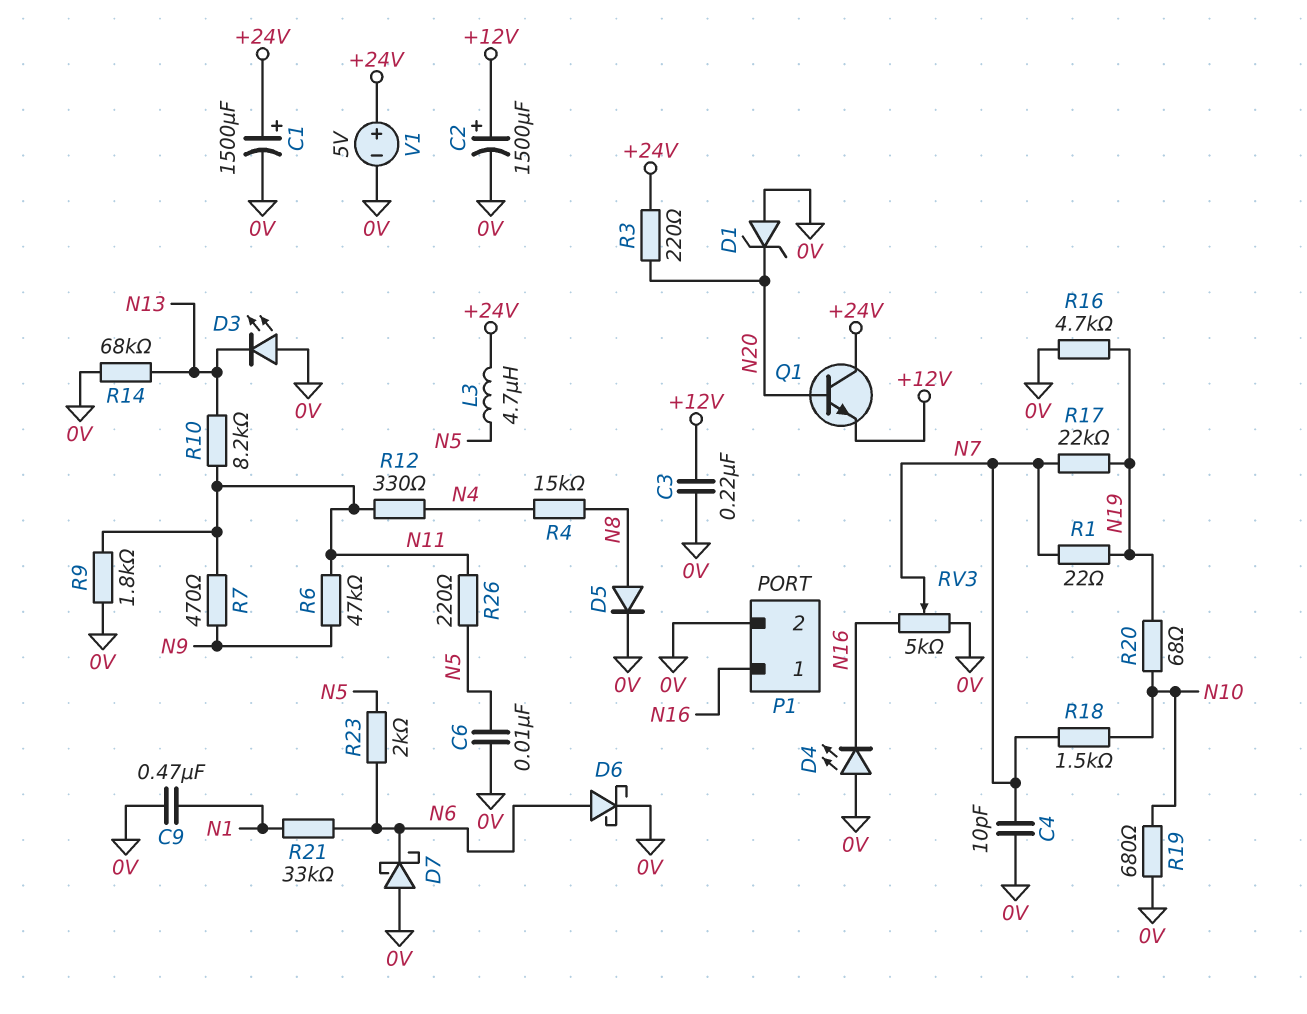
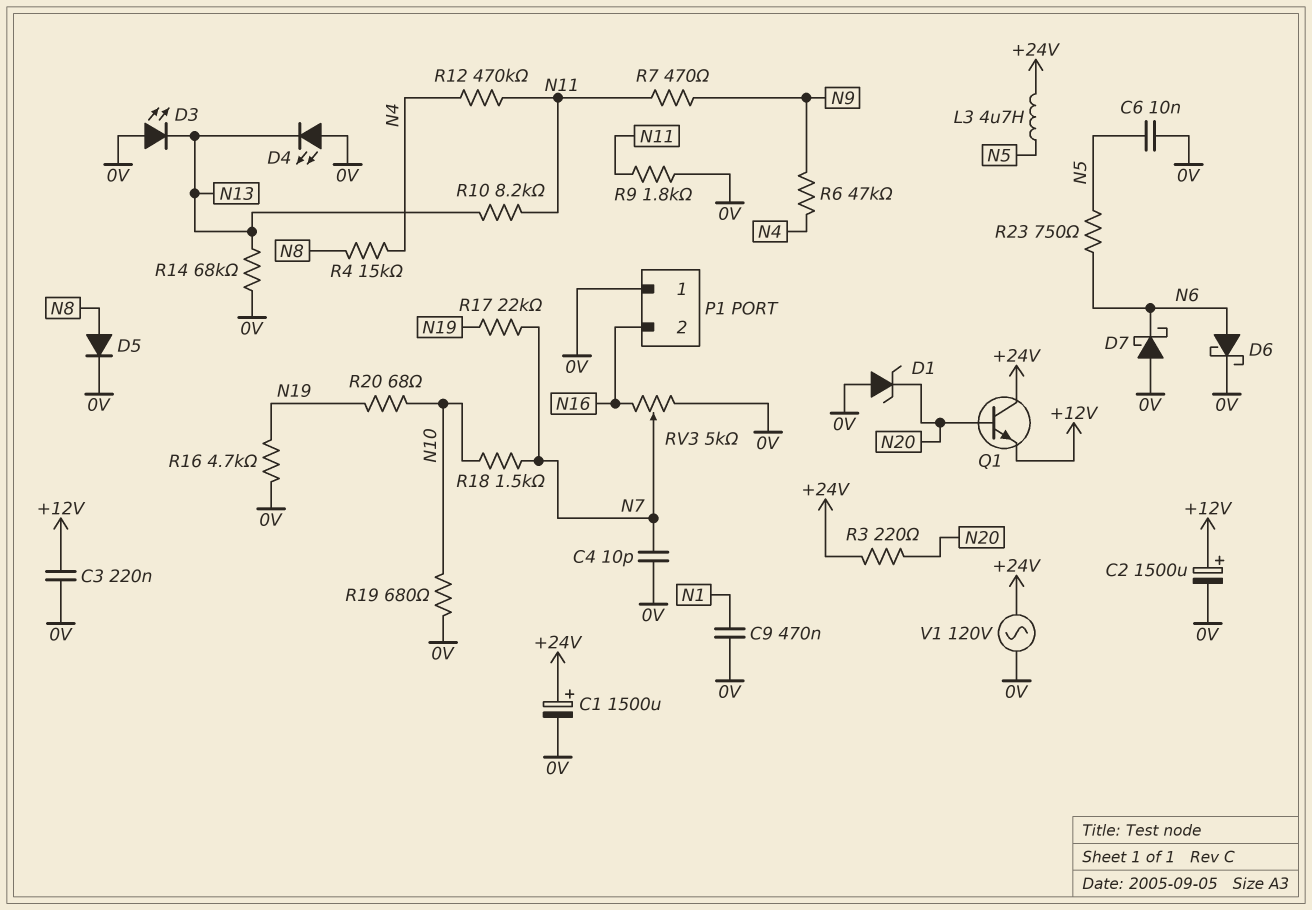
D4: LED (A 0V, K N16) -> LED (A 0V, K N13)
P1 pin 1: N16 -> 0V
P1 pin 2: 0V -> N16
R1: 22 (N7, N19) -> none
R6: 47k (N9, N11) -> 47k (N4, N9)
R12: 330 (N4, N11) -> 470k (N4, N11)
R21: 33k (N1, N6) -> none
R23: 2k (N5, N6) -> 750 (N5, N6)
R26: 220 (N5, N11) -> none
V1: 5V (plus +24V, minus 0V) -> AC 120V (+24V, 0V)

